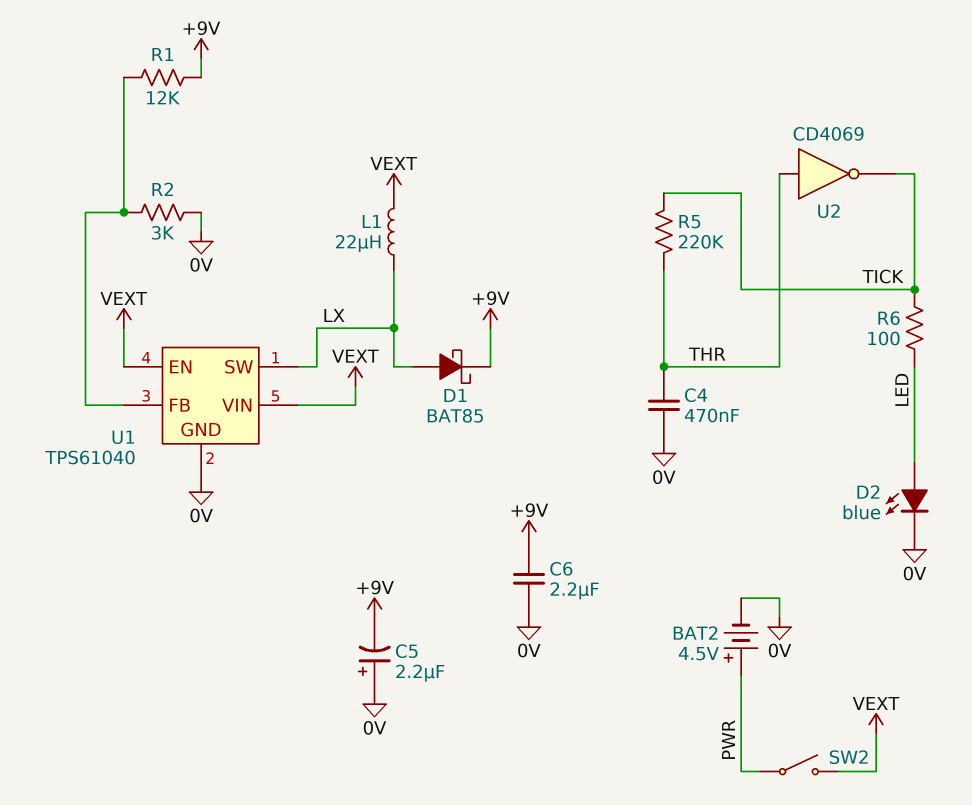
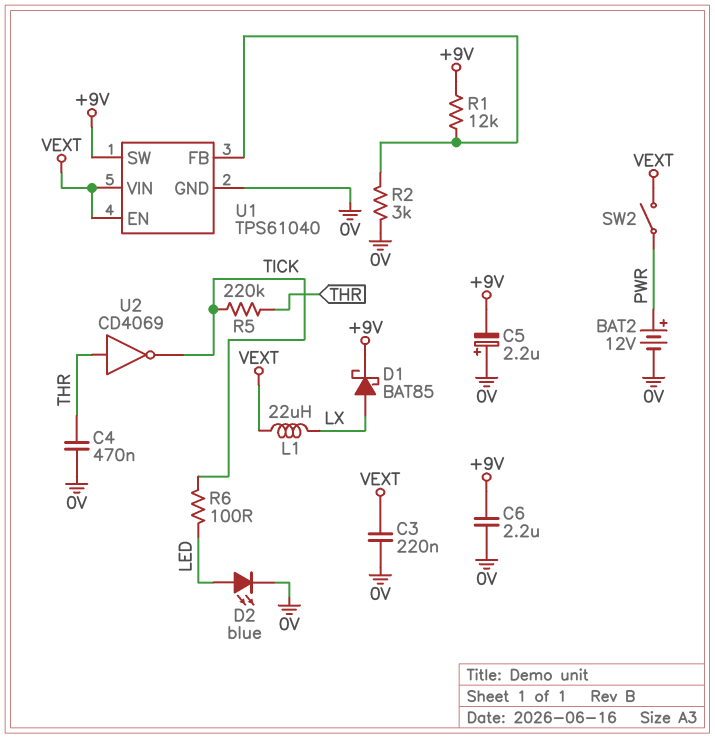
BAT2: 4.5V (plus PWR, minus 0V) -> 12V (plus PWR, minus 0V)
C3: none -> 220nF (0V, VEXT)
U1 pin SW: LX -> +9V

